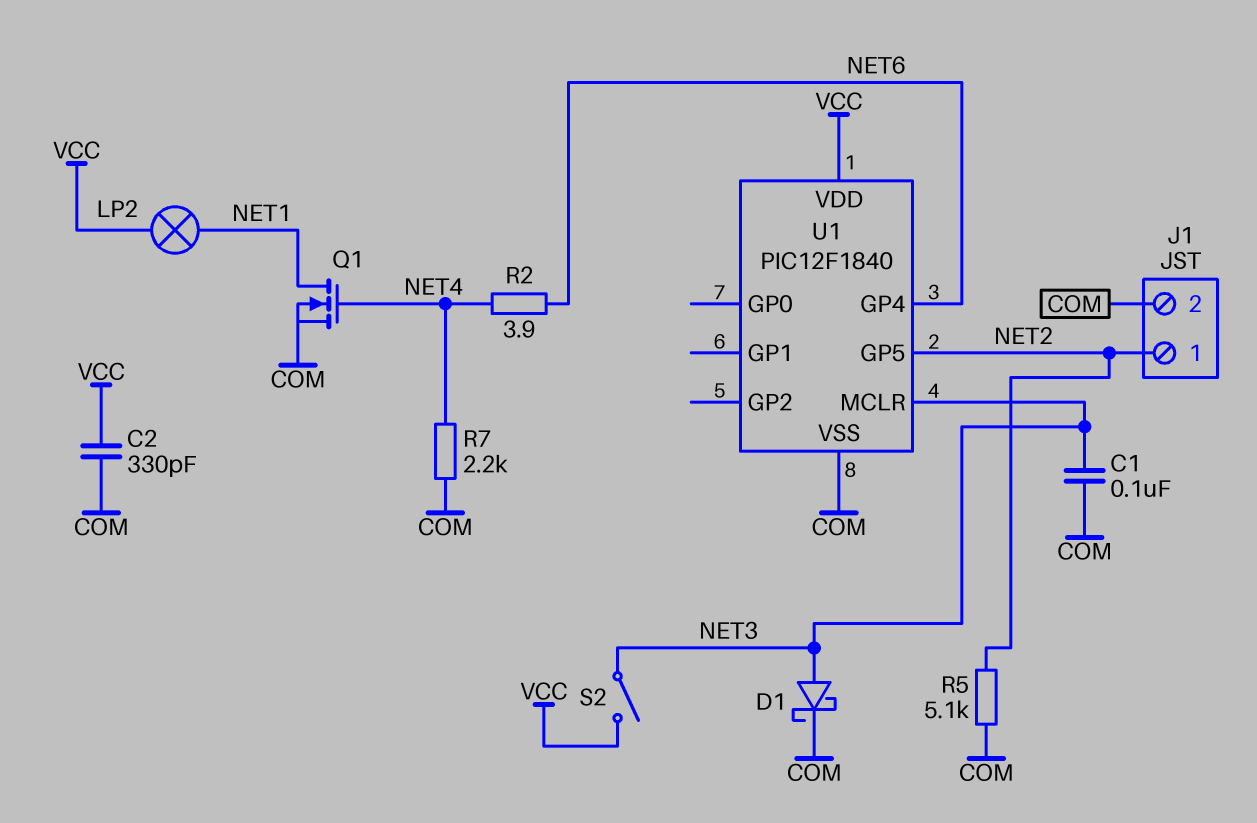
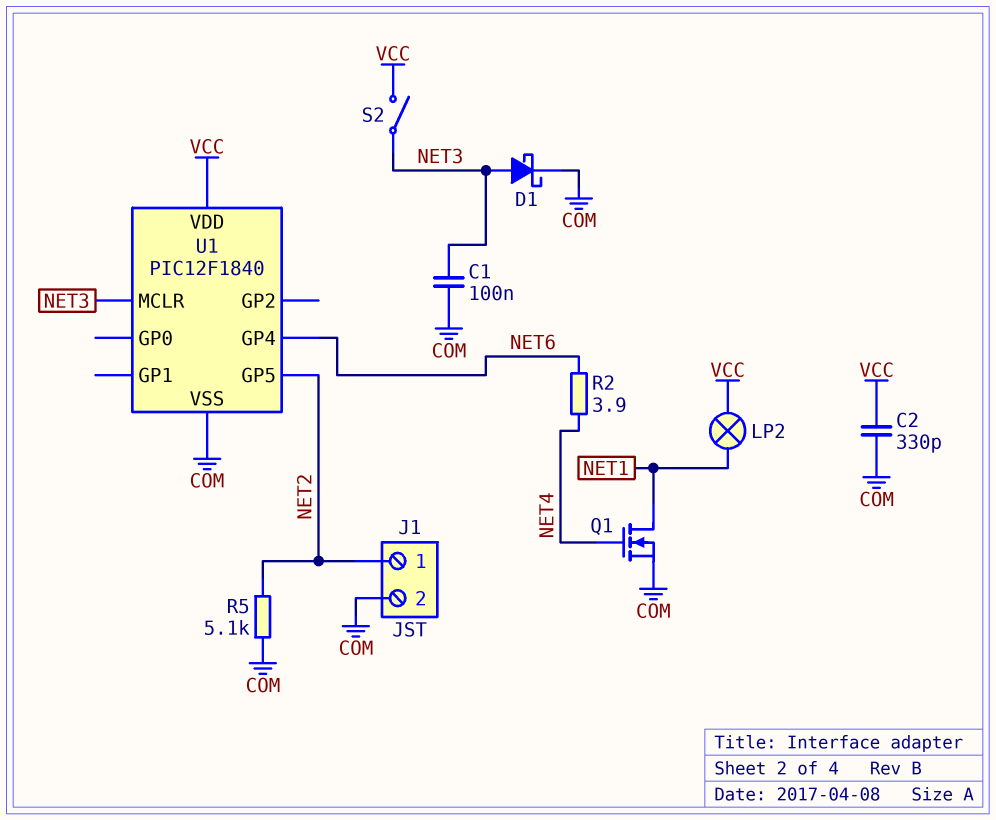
R7: 2.2k (COM, NET4) -> none

